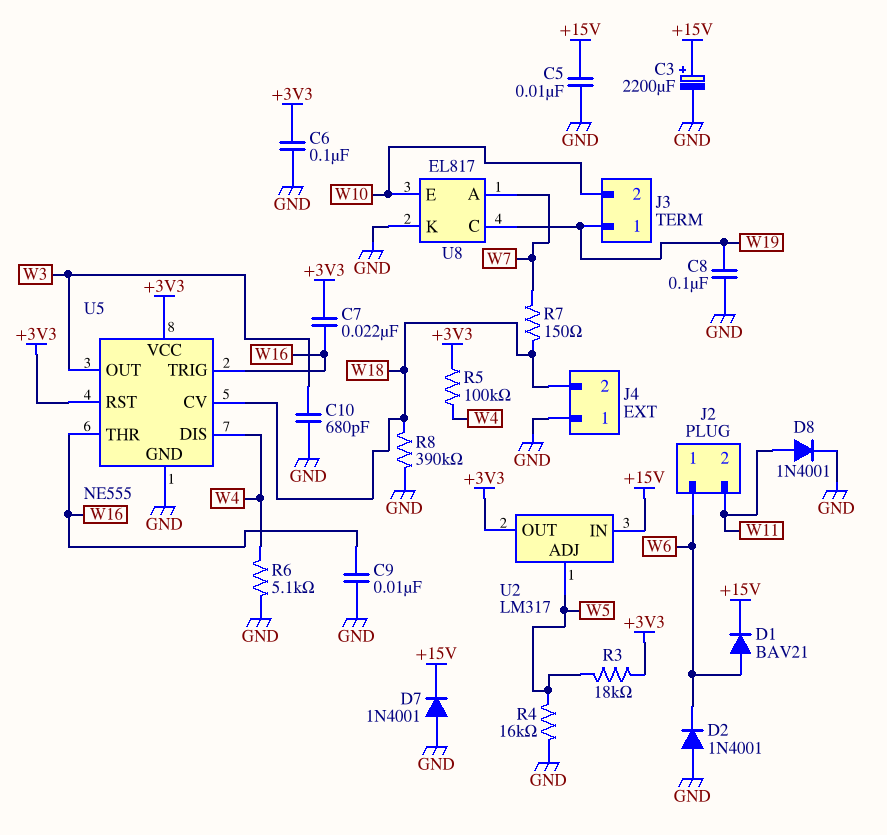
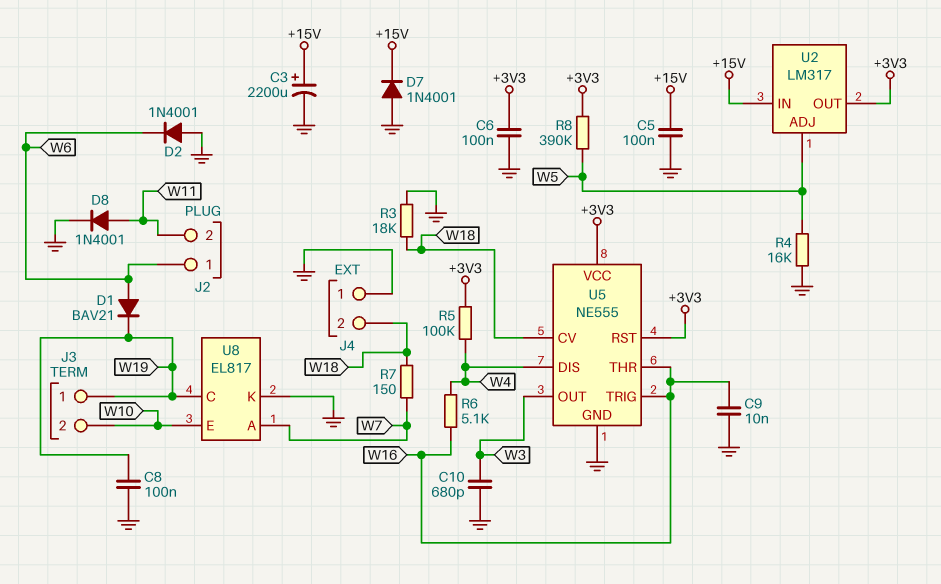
C5: 10nF (+15V, GND) -> 100nF (+15V, GND)
C7: 22nF (+3V3, W16) -> none
D1: diode BAV21 (A W6, K +15V) -> diode BAV21 (A W6, K W19)
R3: 18k (+3V3, W5) -> 18k (GND, W18)
R6: 5.1k (GND, W4) -> 5.1k (W4, W16)
R8: 390k (GND, W18) -> 390k (+3V3, W5)

